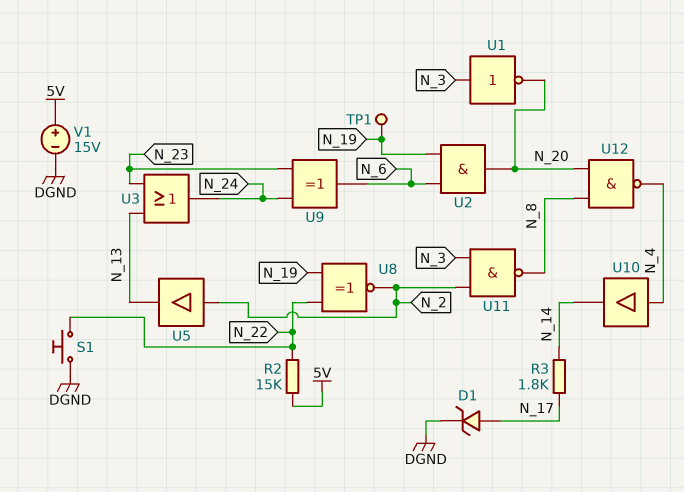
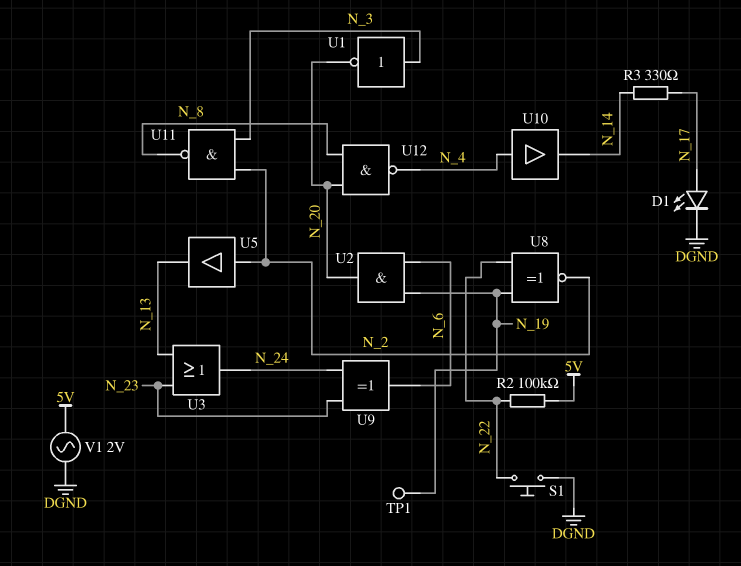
D1: zener (A N_17, K DGND) -> LED (A N_17, K DGND)
R2: 15k (5V, N_22) -> 100k (5V, N_22)
R3: 1.8k (N_14, N_17) -> 330 (N_14, N_17)
V1: 15V (plus 5V, minus DGND) -> AC 2V (5V, DGND)

